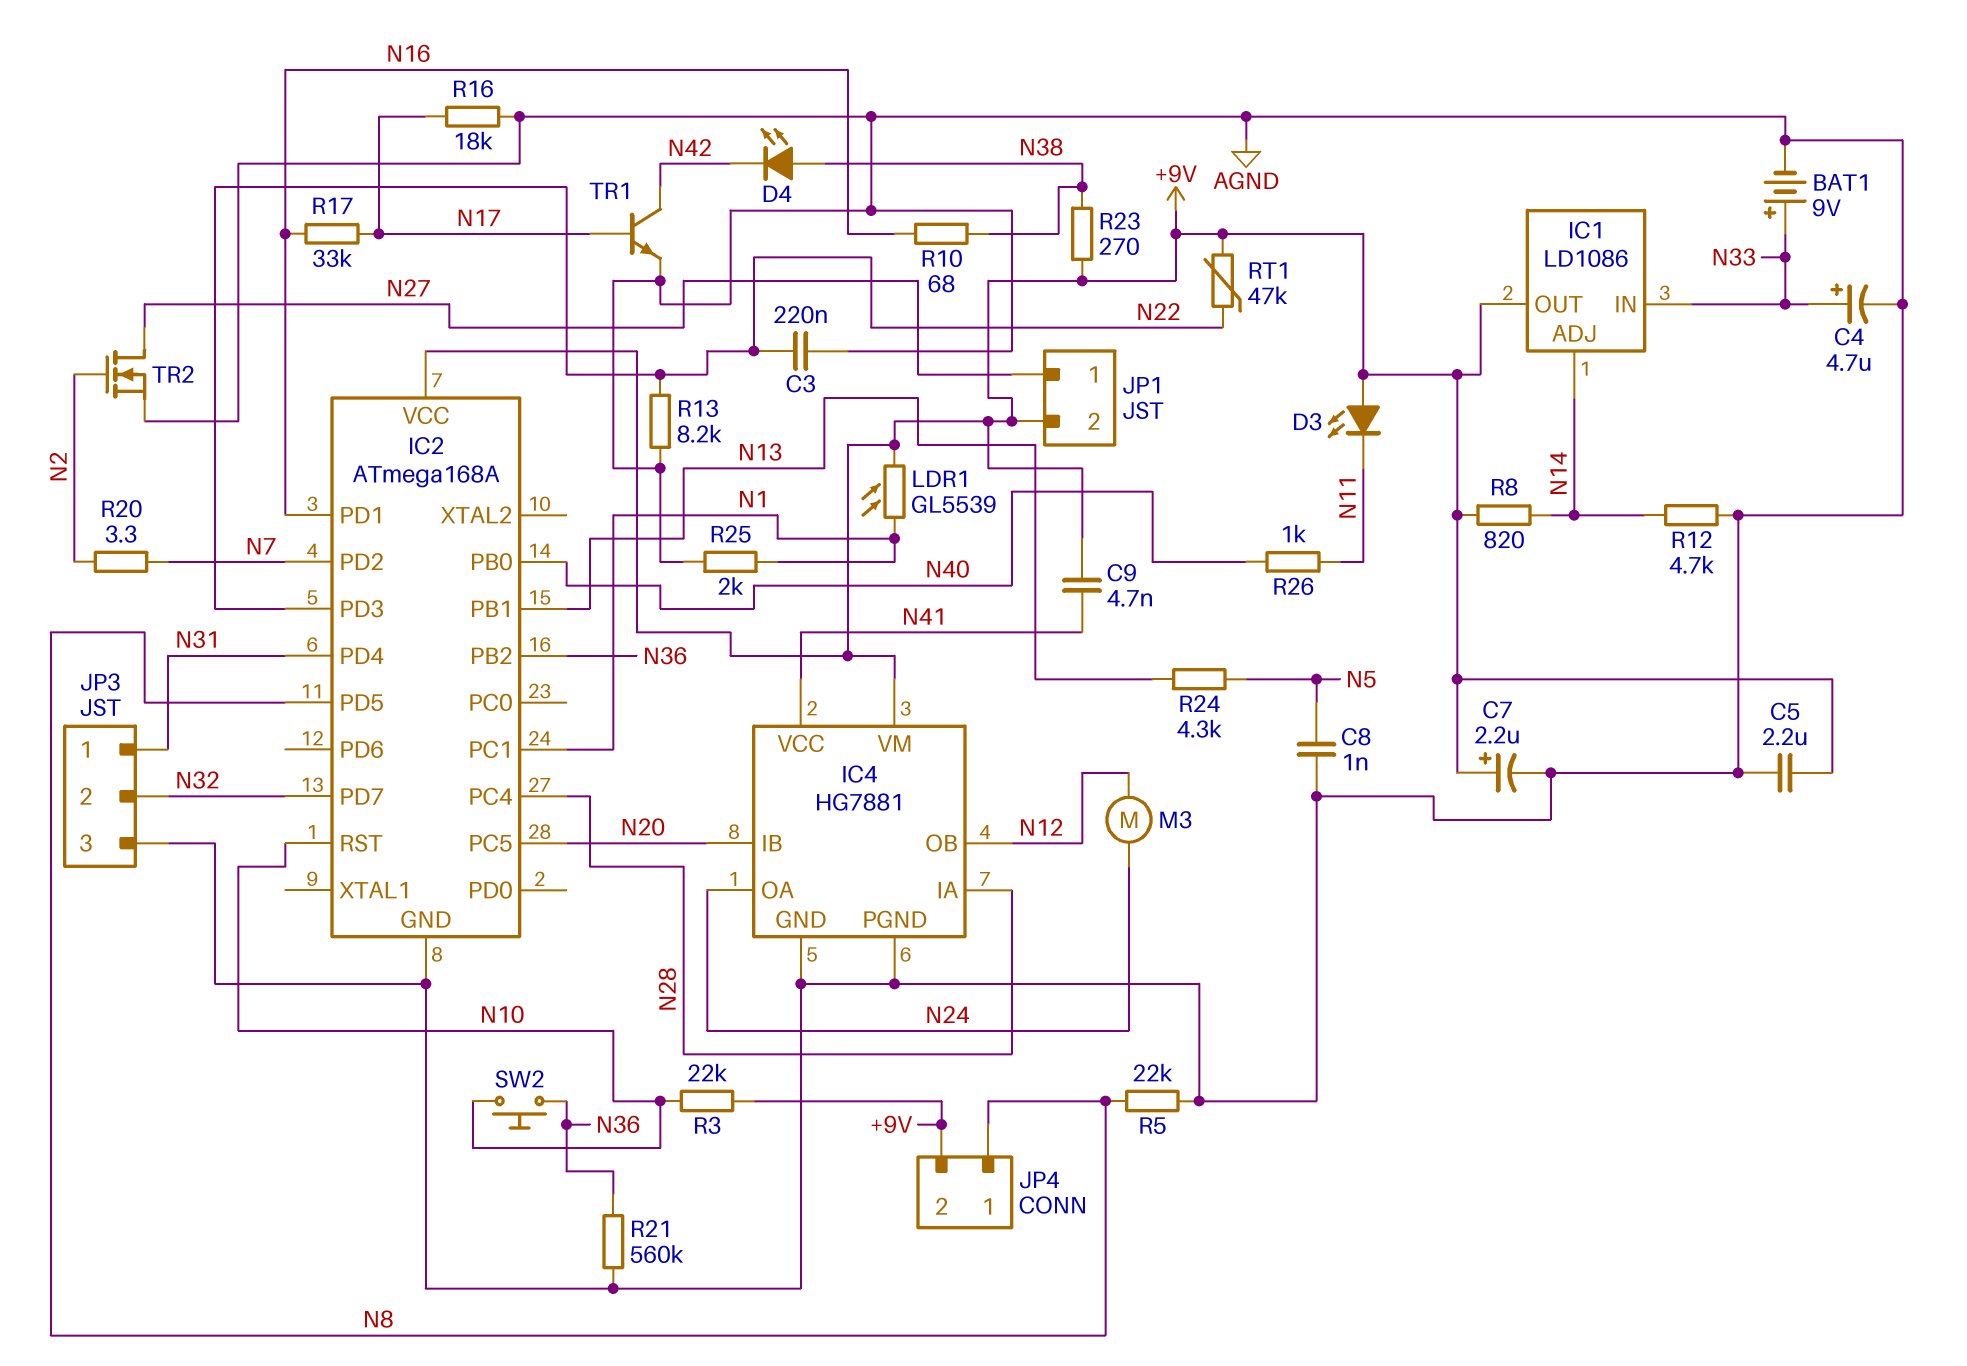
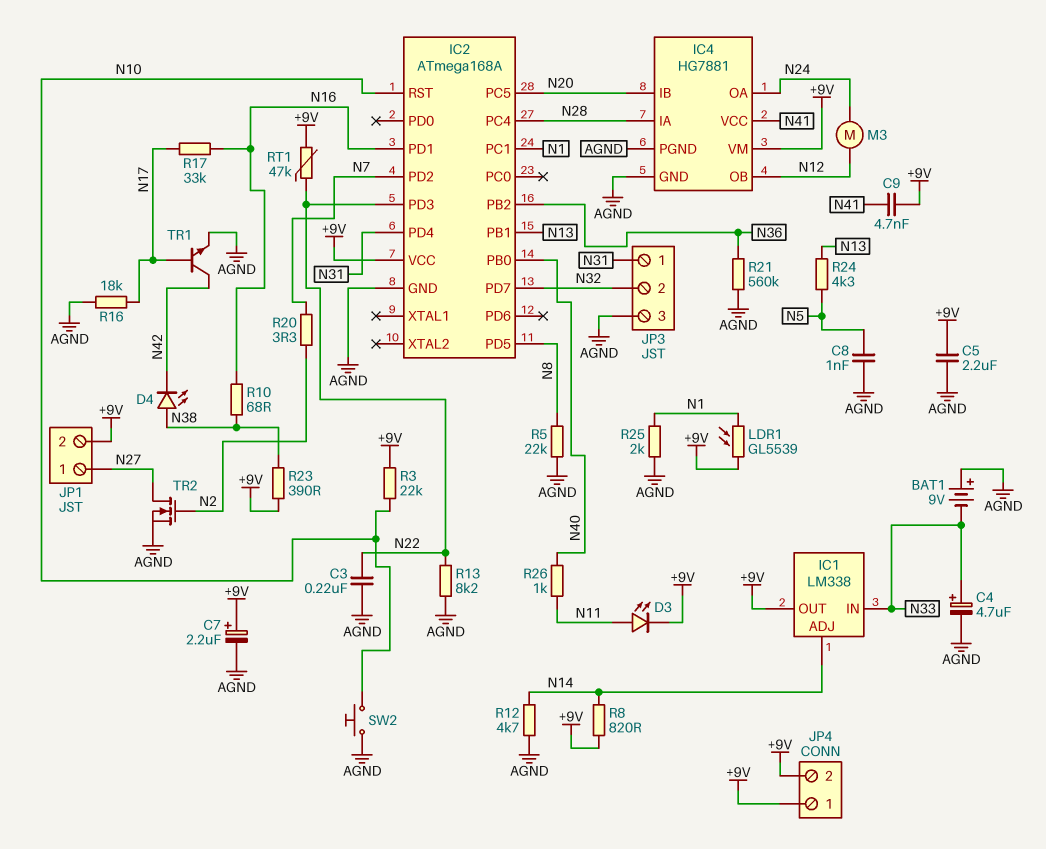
BAT1: 9V (plus N33, minus AGND) -> 9V (plus AGND, minus N33)
D3: LED (A +9V, K N11) -> LED (A N11, K +9V)
IC1: LD1086 -> LM338
JP4 pin 1: N8 -> +9V
R23: 270 (+9V, N38) -> 390 (+9V, N38)
SW2: button (N10, N36) -> button (AGND, N10)

